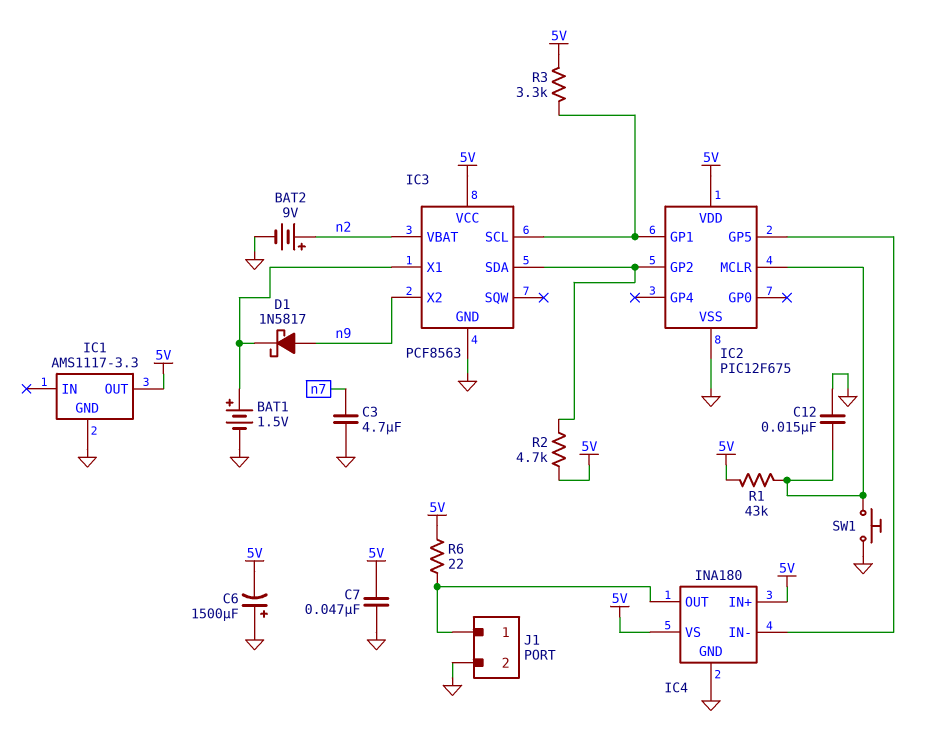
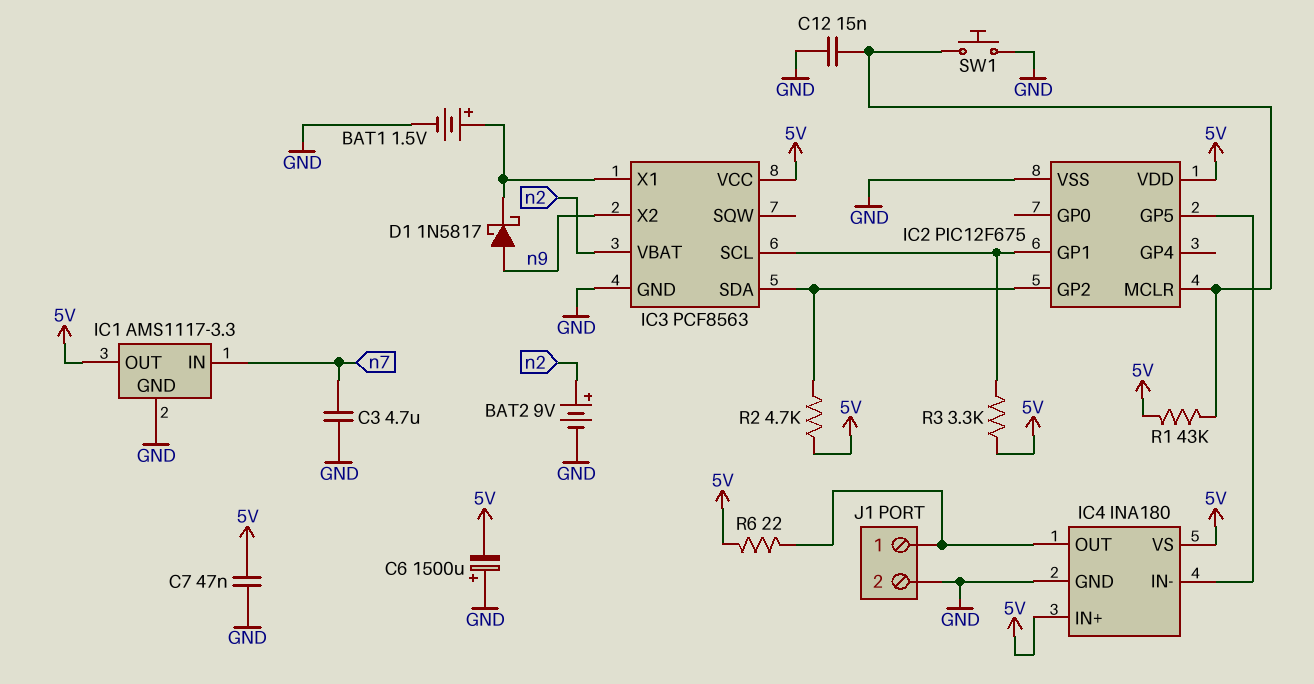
IC1 pin IN: none -> n7

